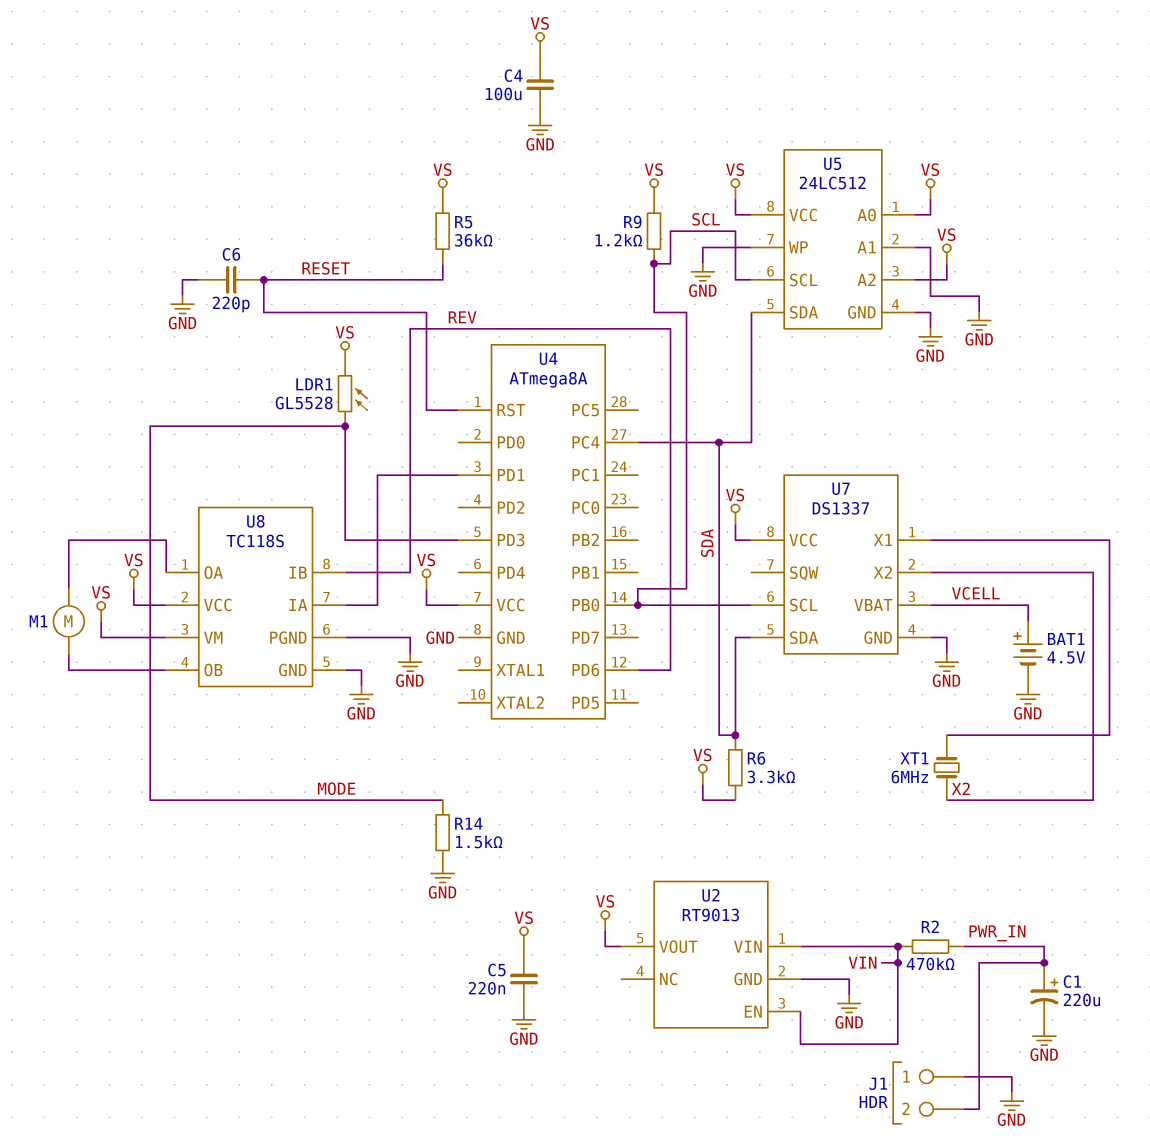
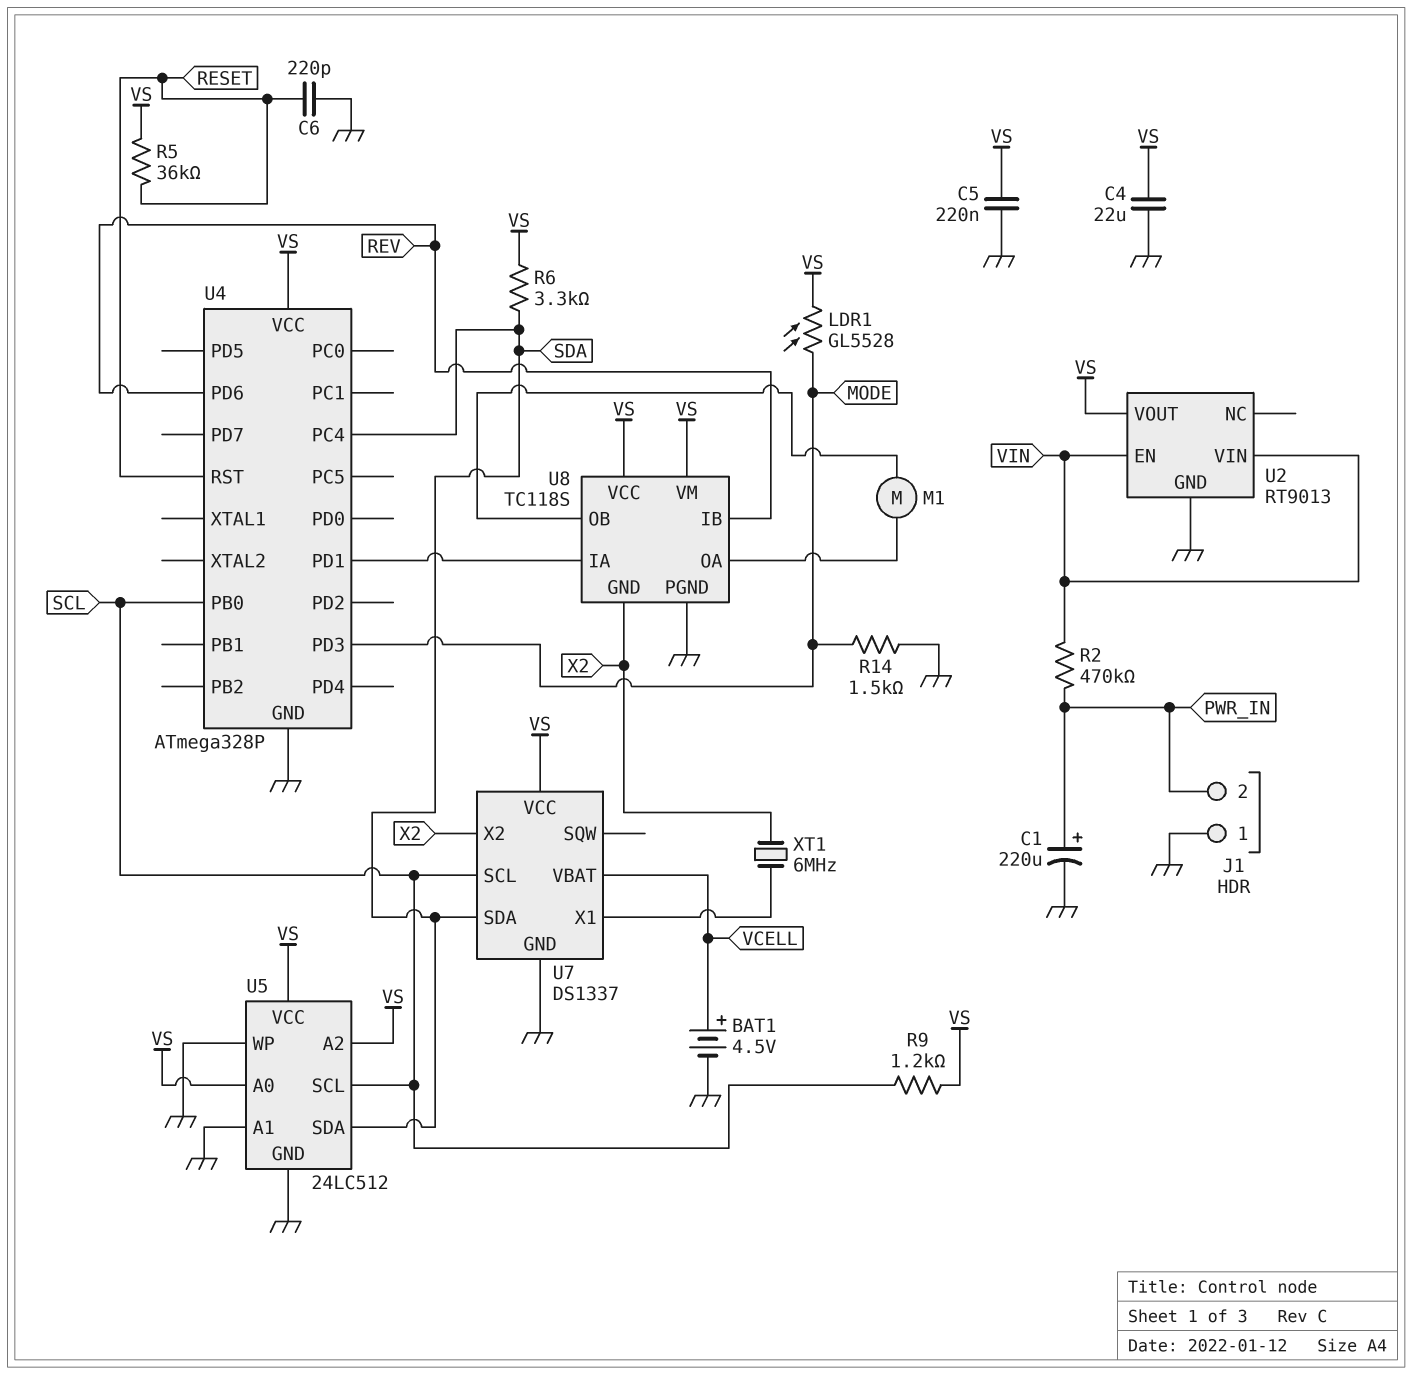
C4: 100uF (GND, VS) -> 22uF (GND, VS)
U4: ATmega8A -> ATmega328P
U8 pin GND: GND -> X2

